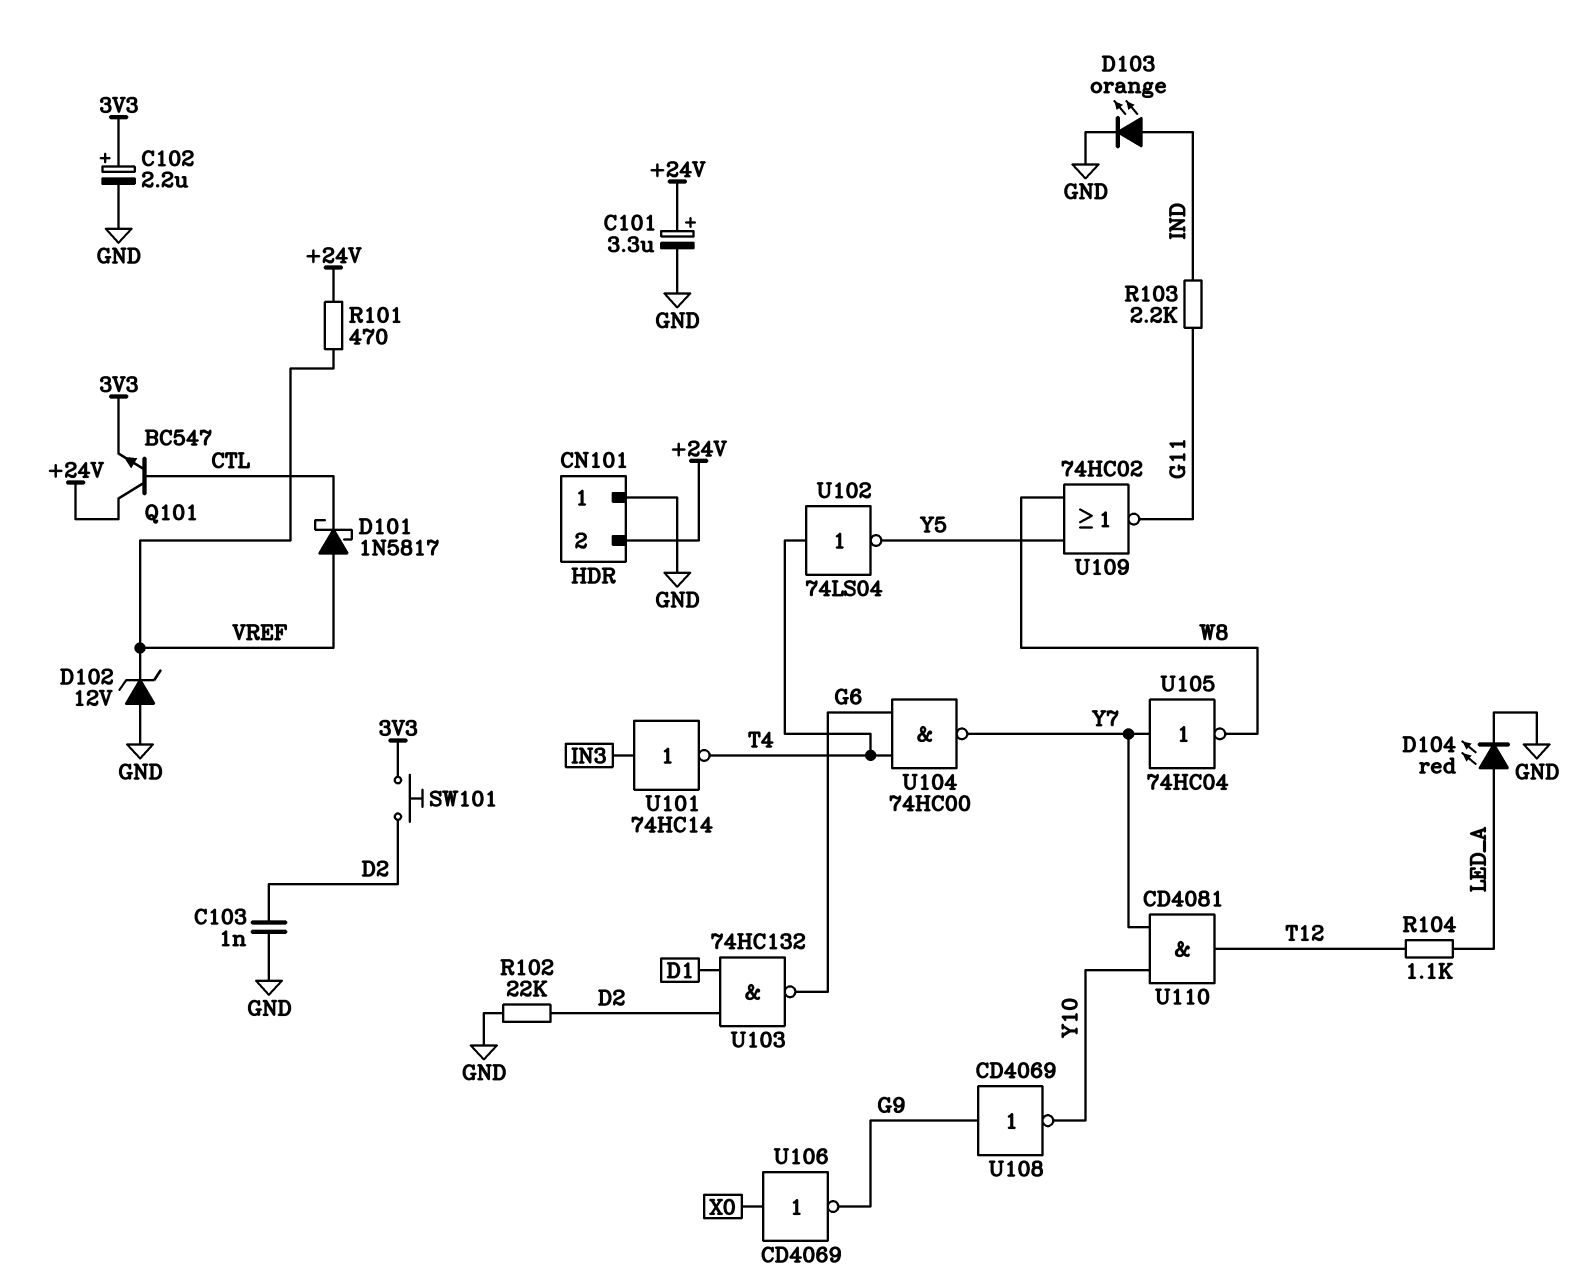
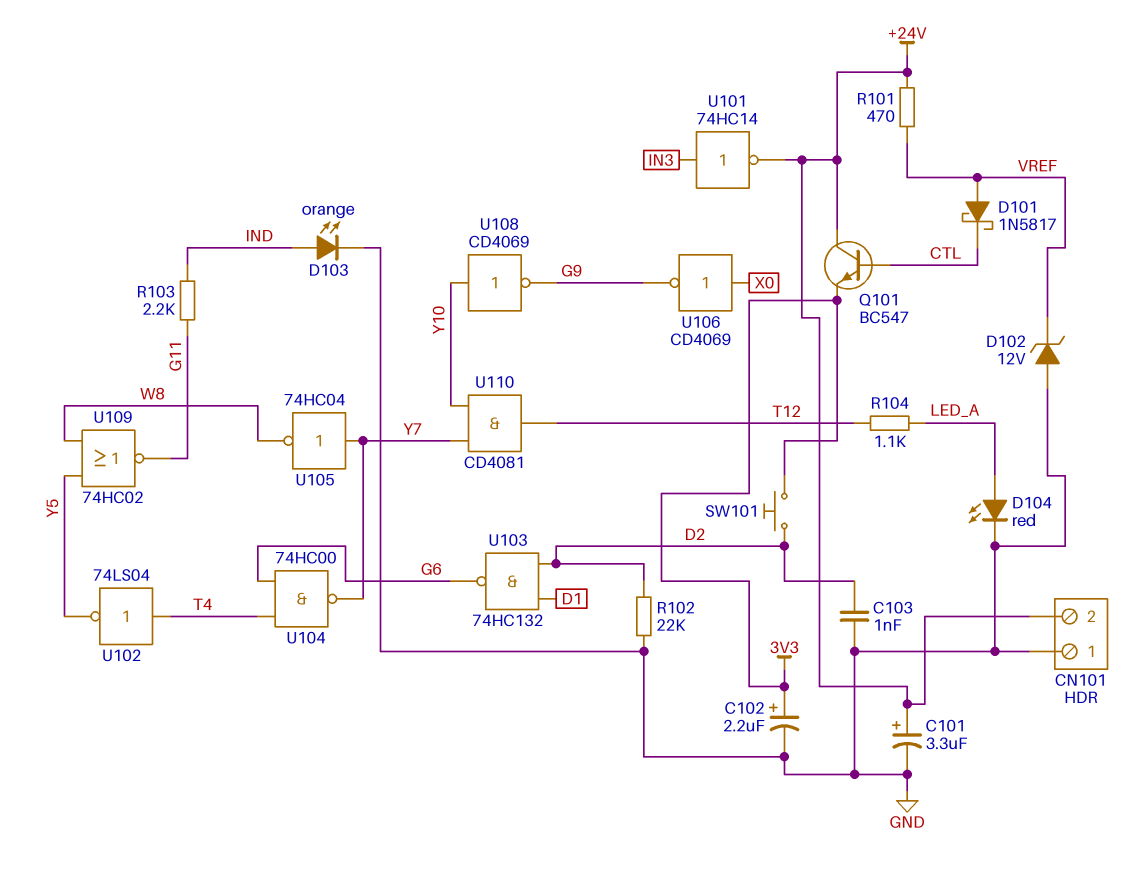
U101: NOT 74HC14 (in IN3, out T4) -> NOT 74HC14 (in IN3, out +24V)
U108: NOT CD4069 (in G9, out Y10) -> NOT CD4069 (in Y10, out G9)

